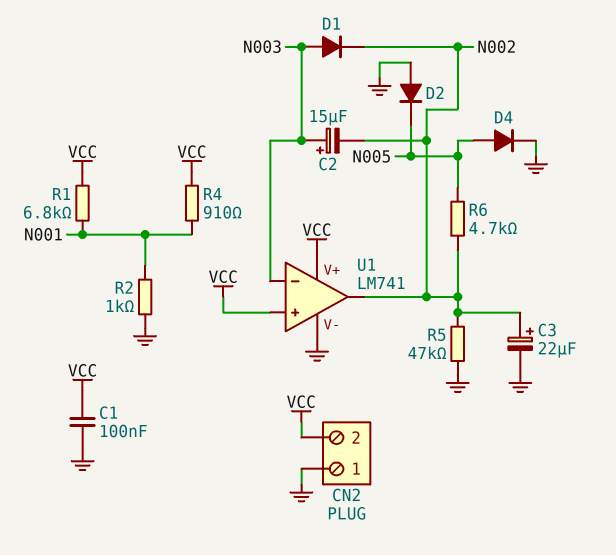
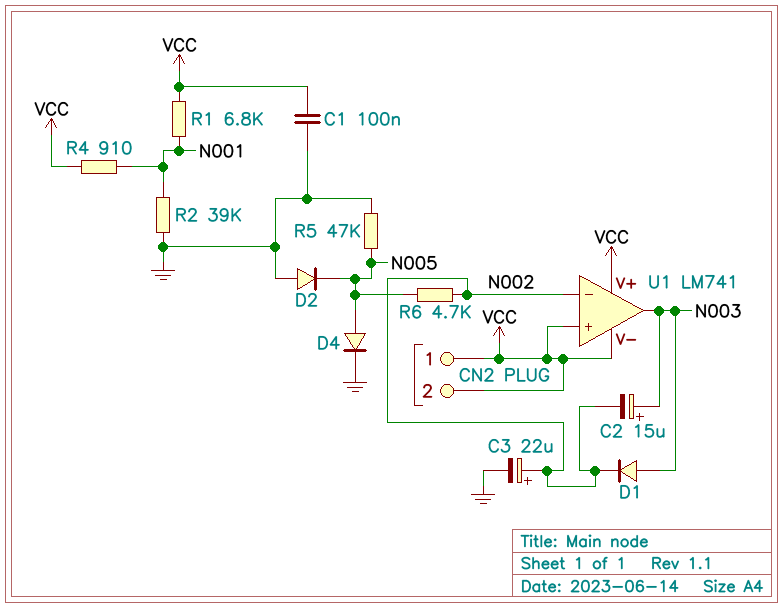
CN2 pin 1: GND -> VCC
R2: 1k (GND, N001) -> 39k (GND, N001)
R5: 47k (GND, N002) -> 47k (GND, N005)
U1 pin V-: GND -> VCC
U1 pin in-: N003 -> N002
U1 pin out: N002 -> N003

